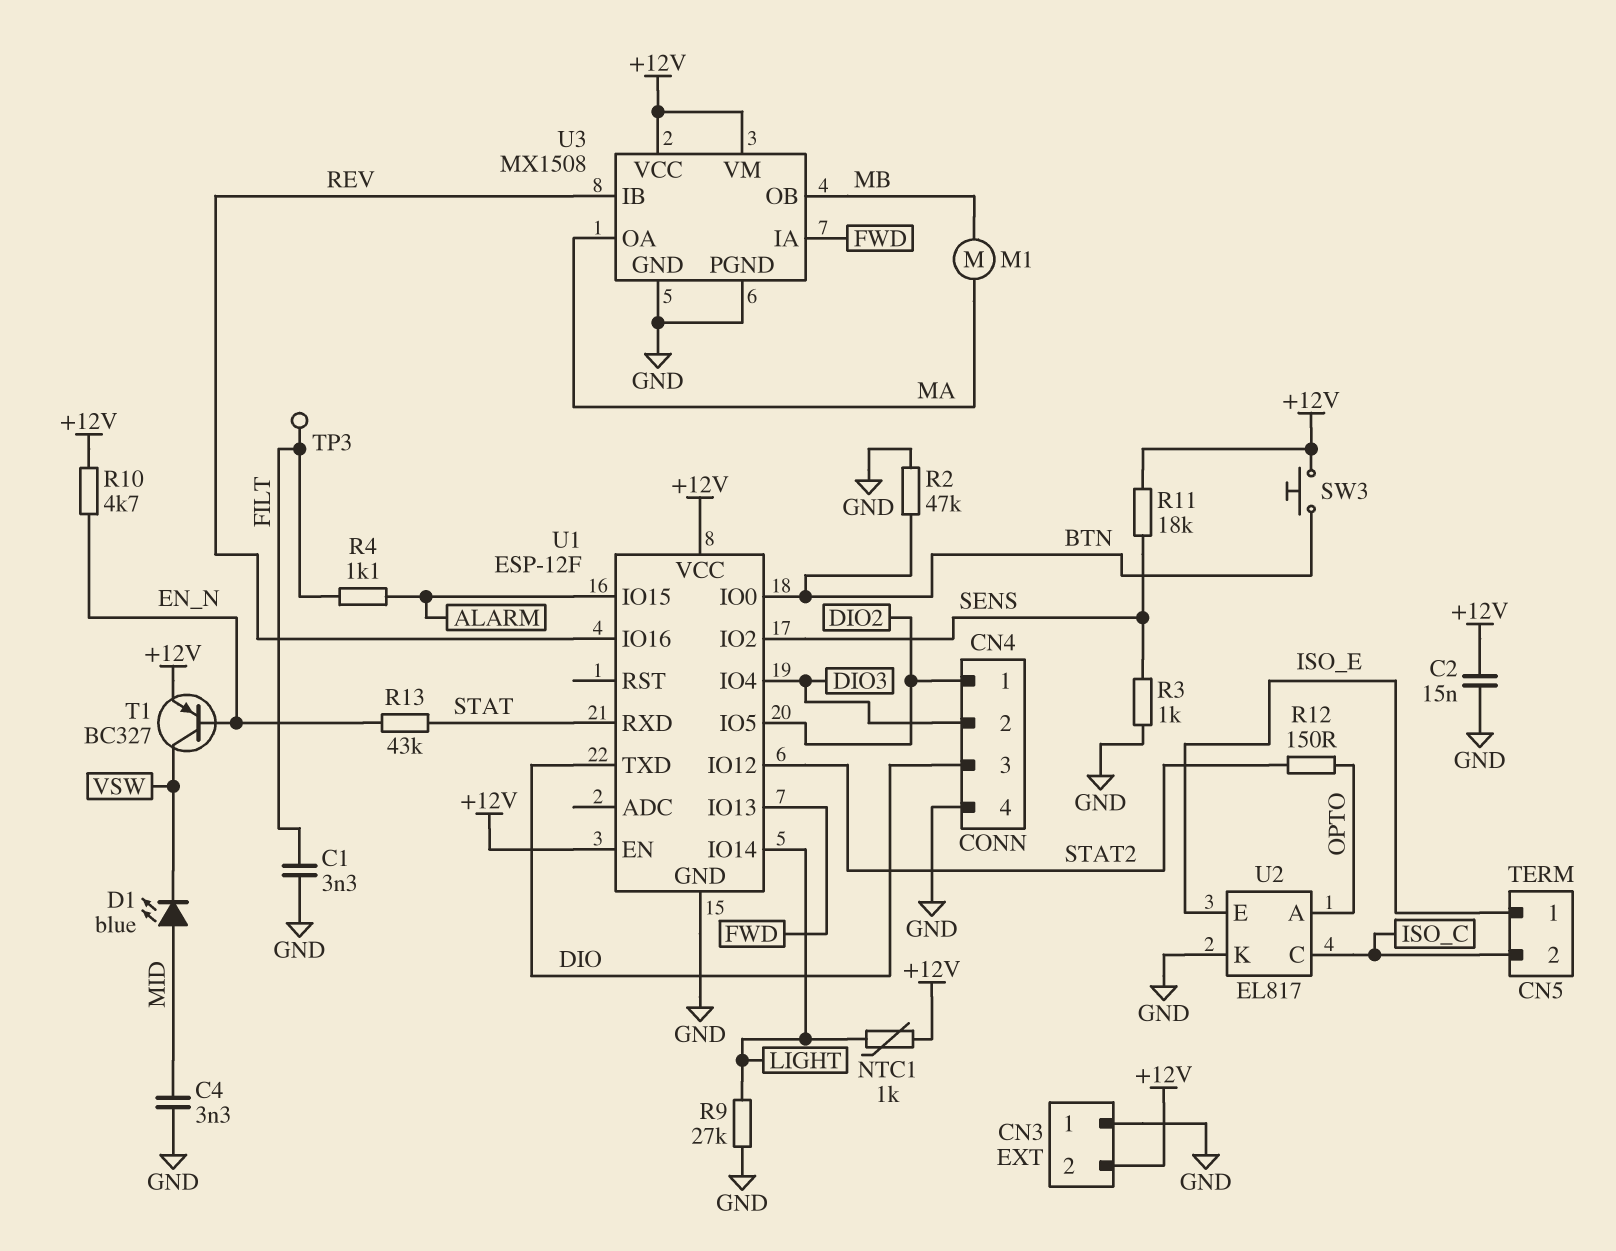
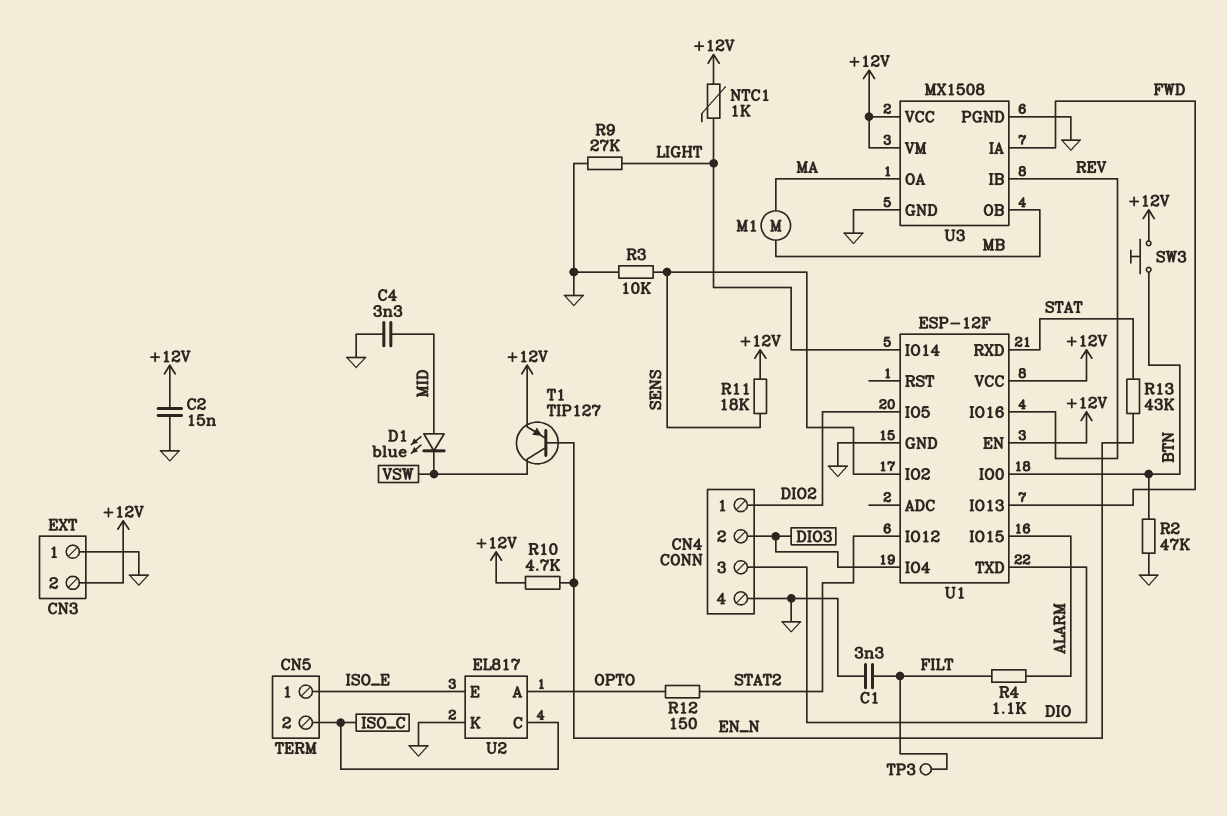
R3: 1k (GND, SENS) -> 10k (GND, SENS)
T1: PNP BC327 (B EN_N, C VSW, E +12V) -> PNP TIP127 (B EN_N, C VSW, E +12V)

